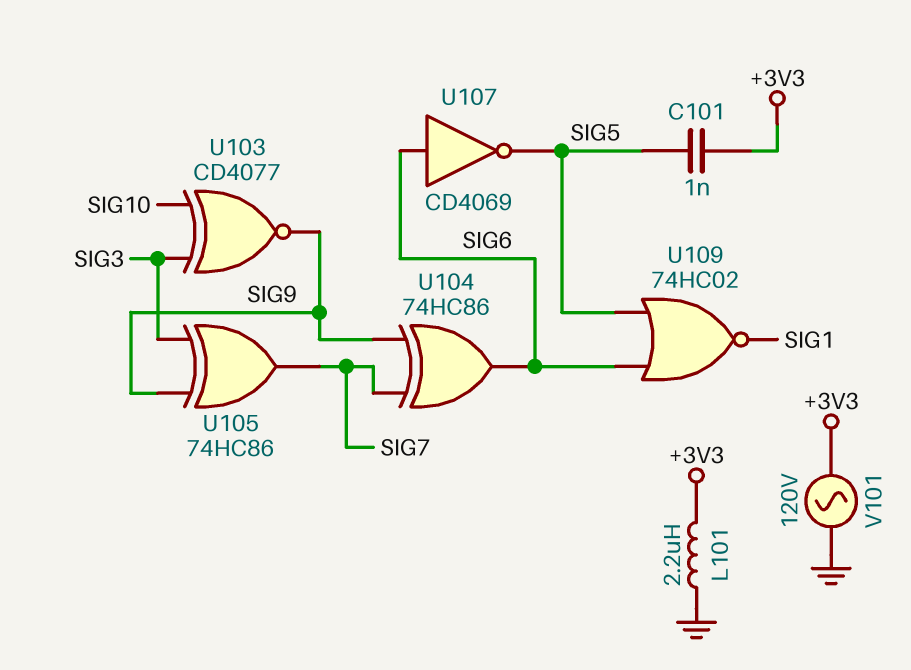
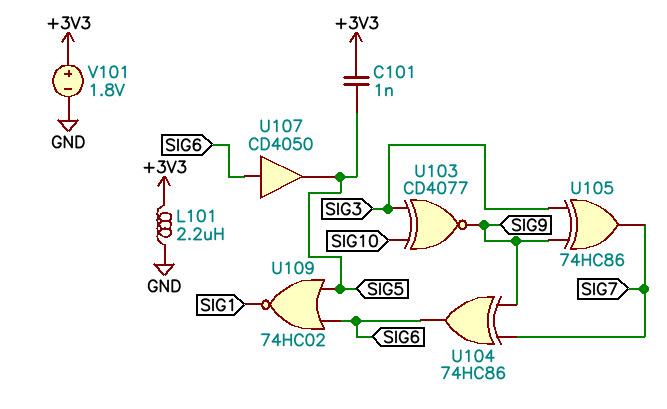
U107: NOT CD4069 (in SIG6, out SIG5) -> buffer CD4050 (in SIG6, out SIG5)
V101: AC 120V (+3V3, GND) -> 1.8V (plus +3V3, minus GND)

